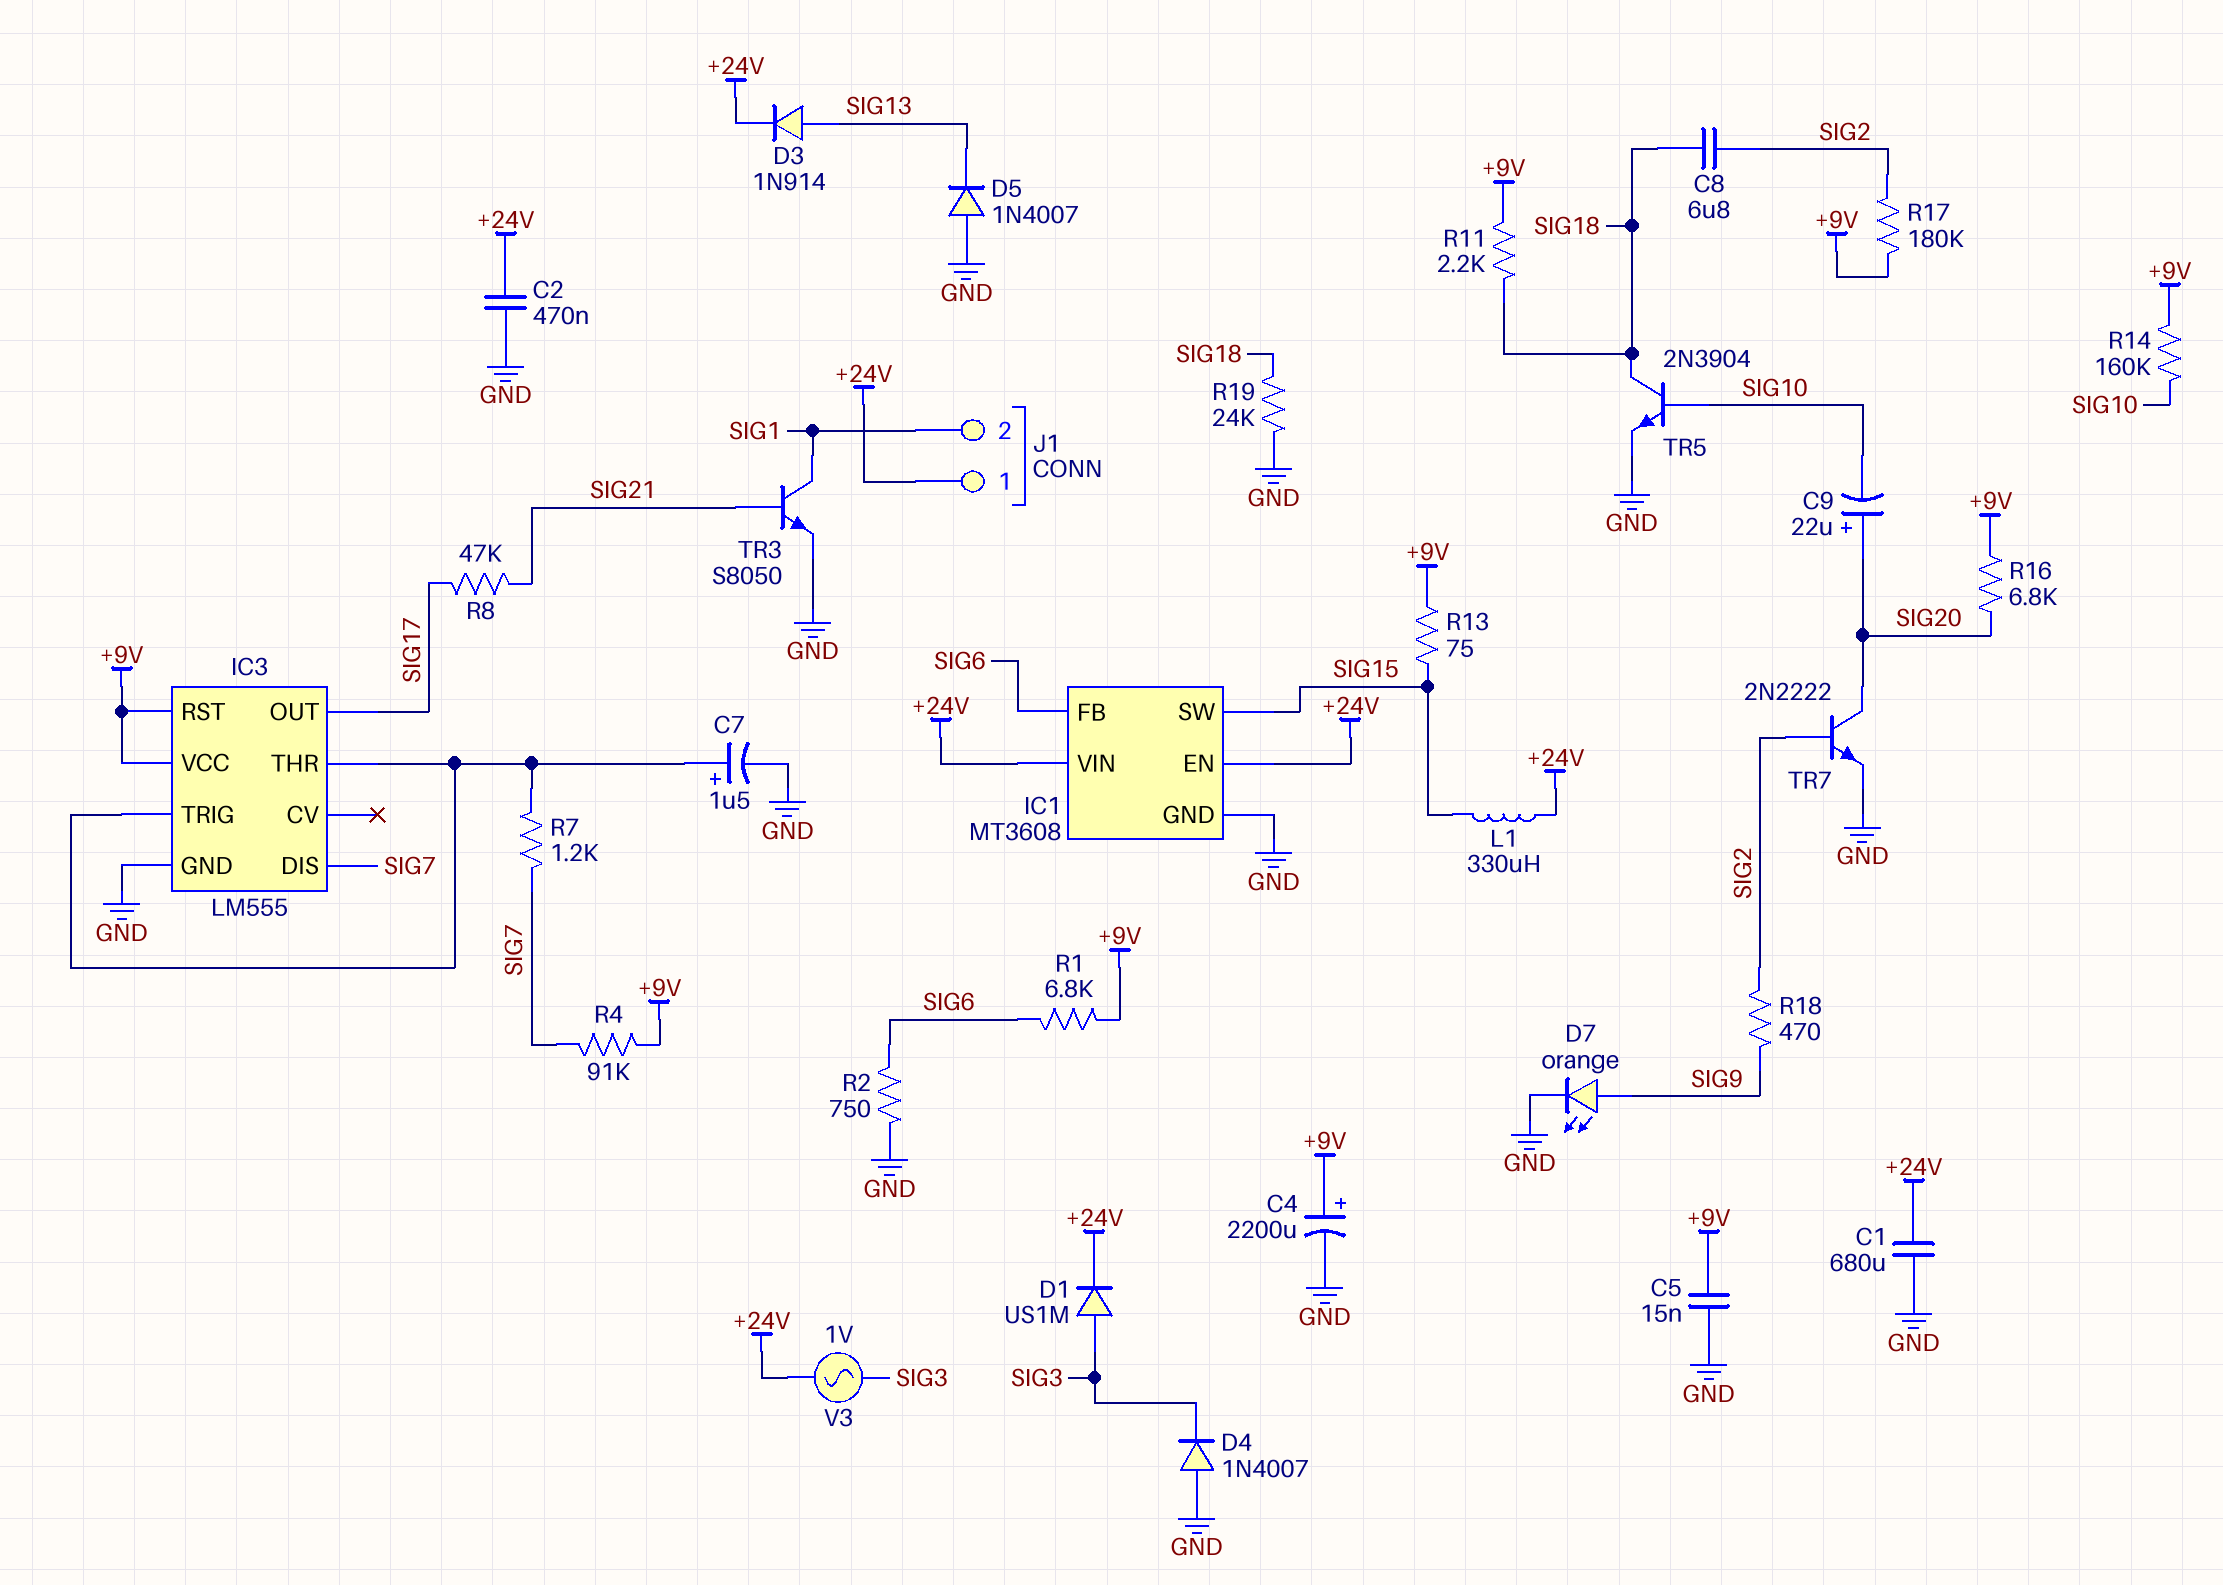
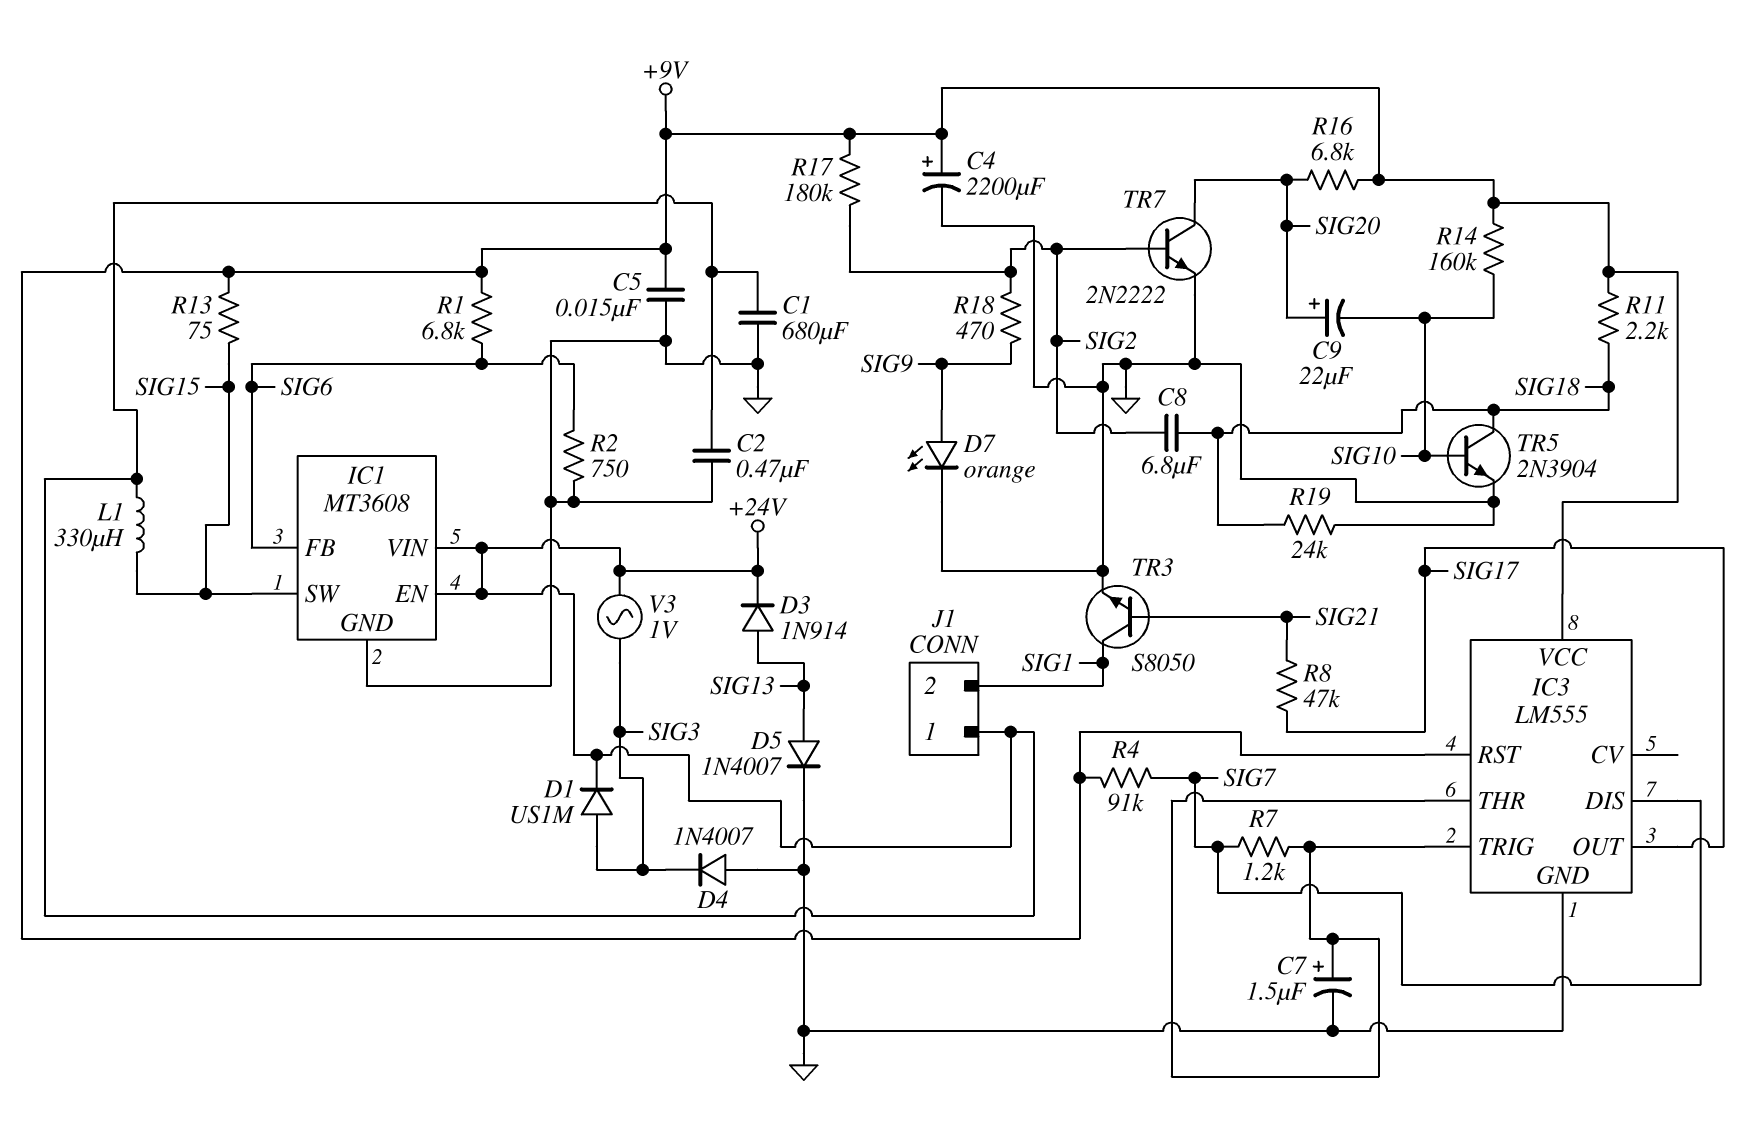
D5: diode 1N4007 (A GND, K SIG13) -> diode 1N4007 (A SIG13, K GND)

